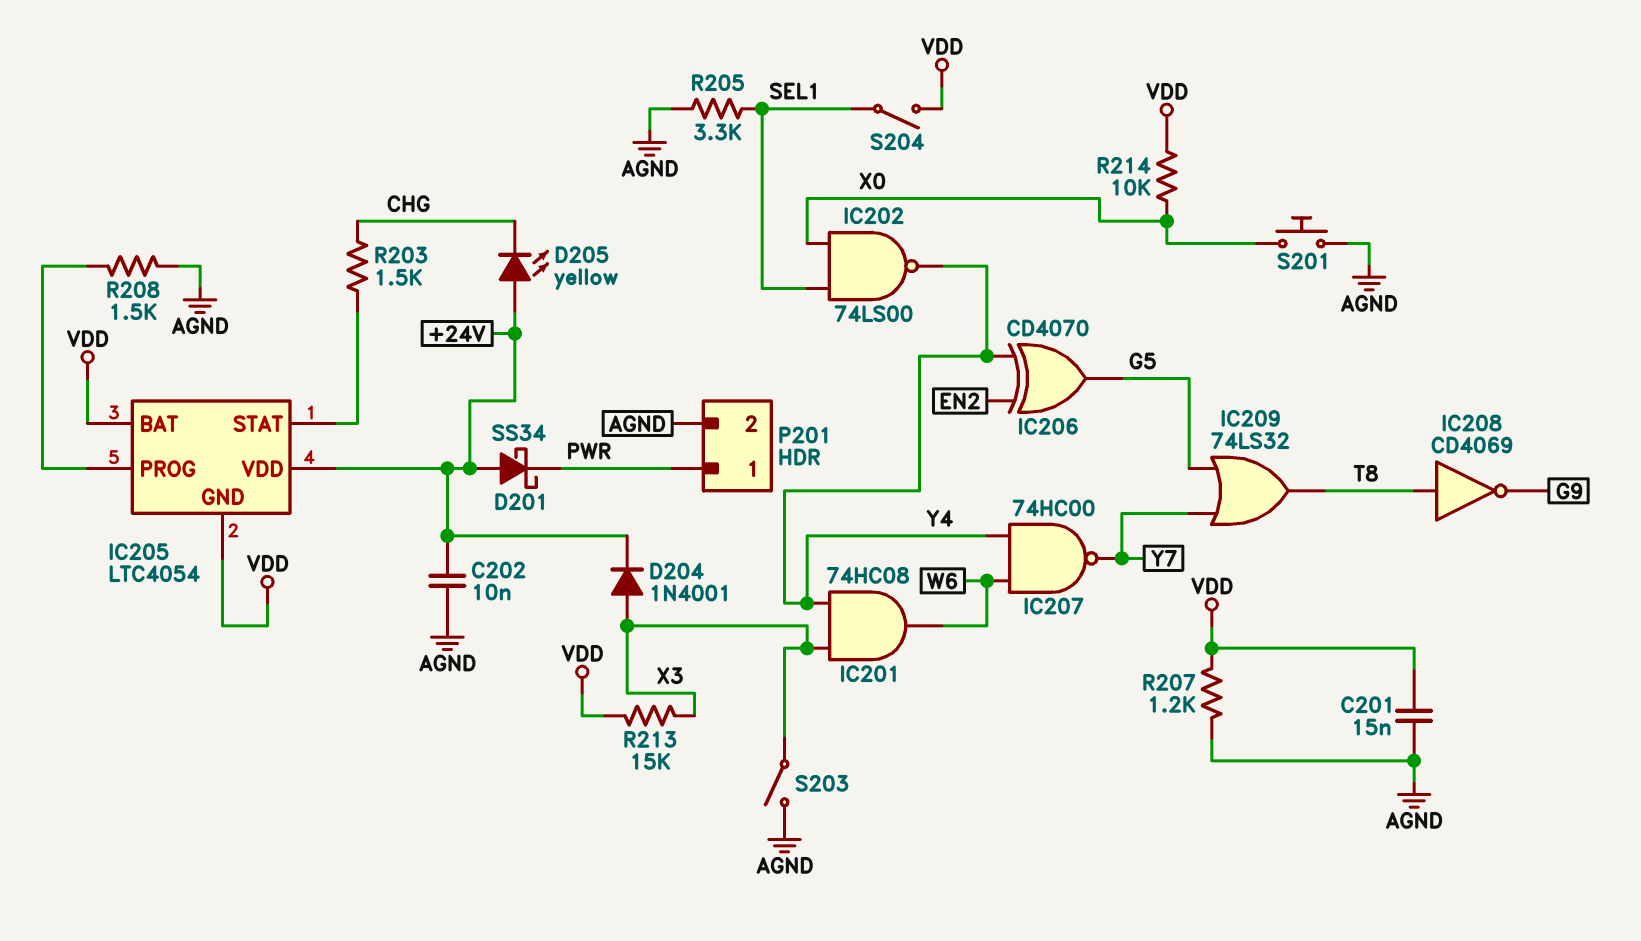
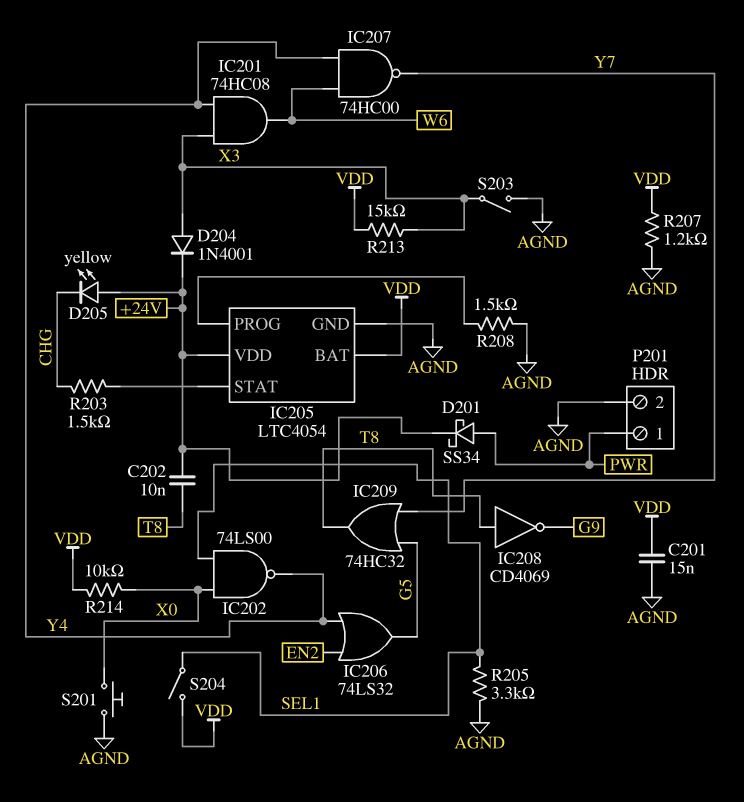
C202: 10nF (+24V, AGND) -> 10nF (+24V, T8)
D201: schottky SS34 (A +24V, K PWR) -> schottky SS34 (A PWR, K +24V)
IC205 pin GND: VDD -> AGND
IC206: XOR CD4070 (in EN2, in Y4, out G5) -> OR 74LS32 (in EN2, in Y4, out G5)
IC209: OR 74LS32 (in G5, in Y7, out T8) -> OR 74HC32 (in G5, in Y7, out T8)

